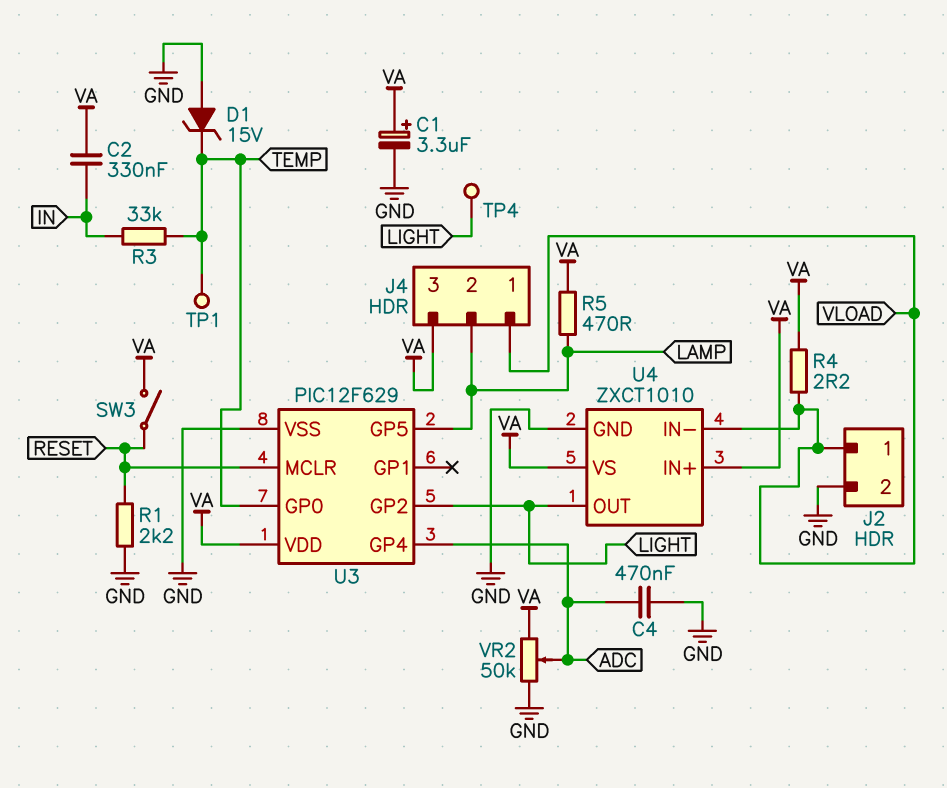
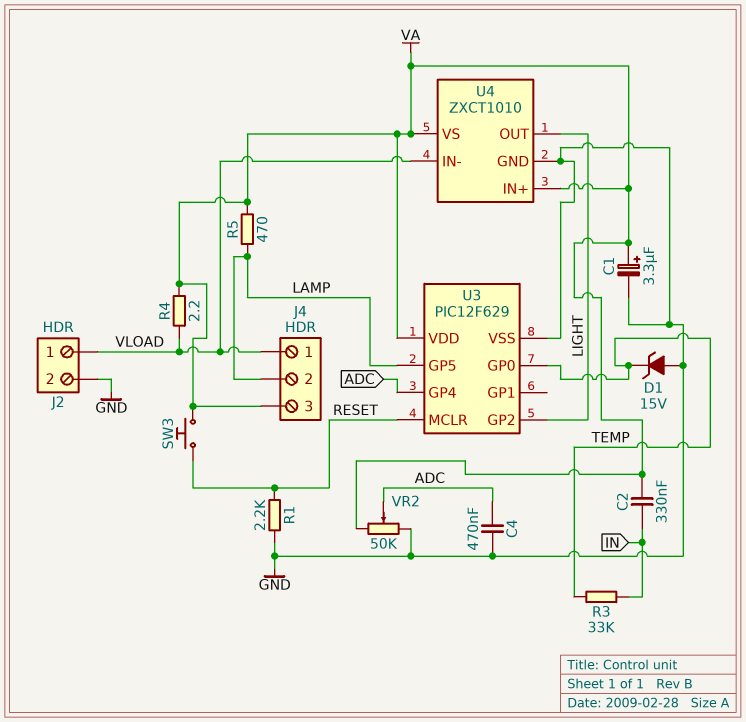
SW3: switch (RESET, VA) -> button (RESET, VA)
TP1: test point (TEMP) -> none
TP4: test point (LIGHT) -> none

